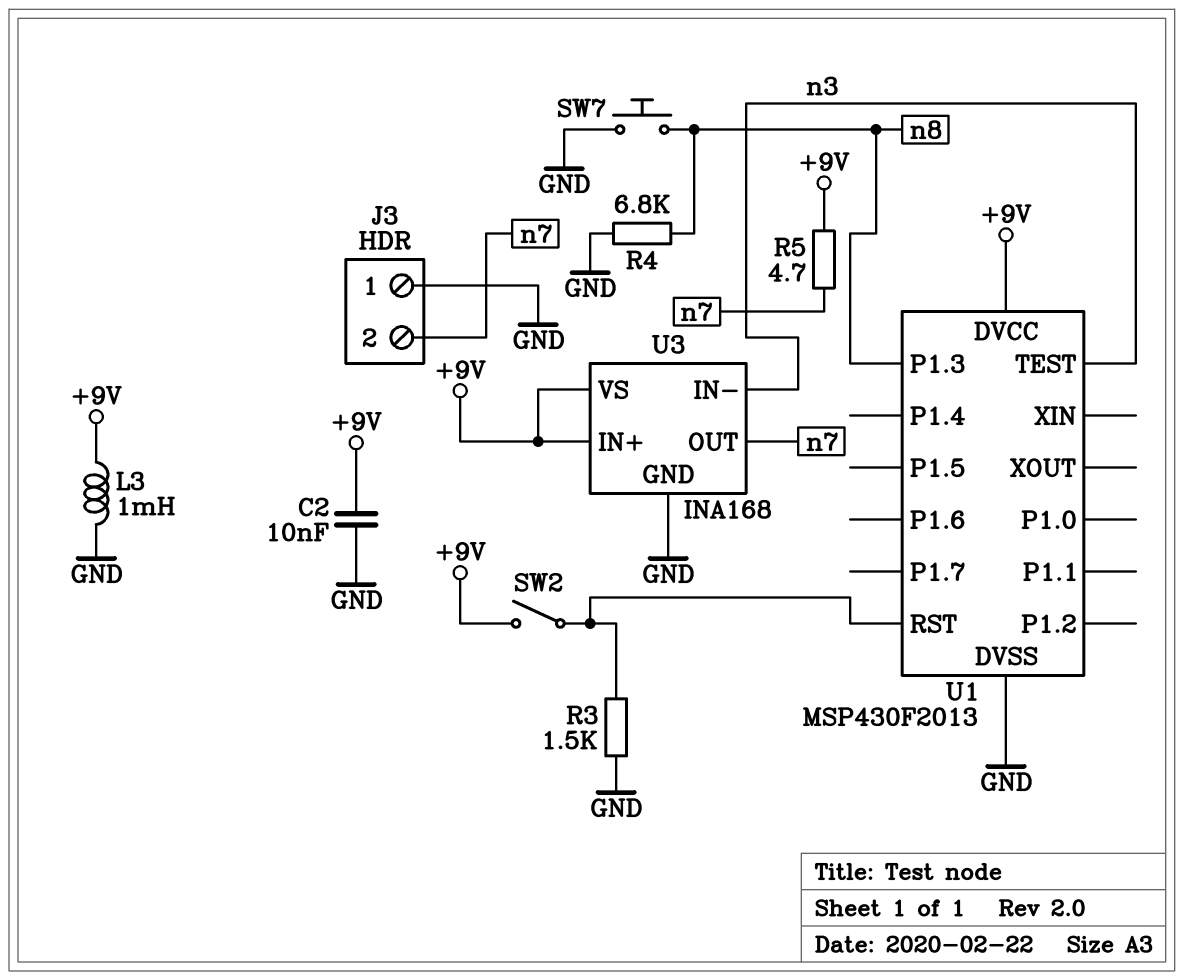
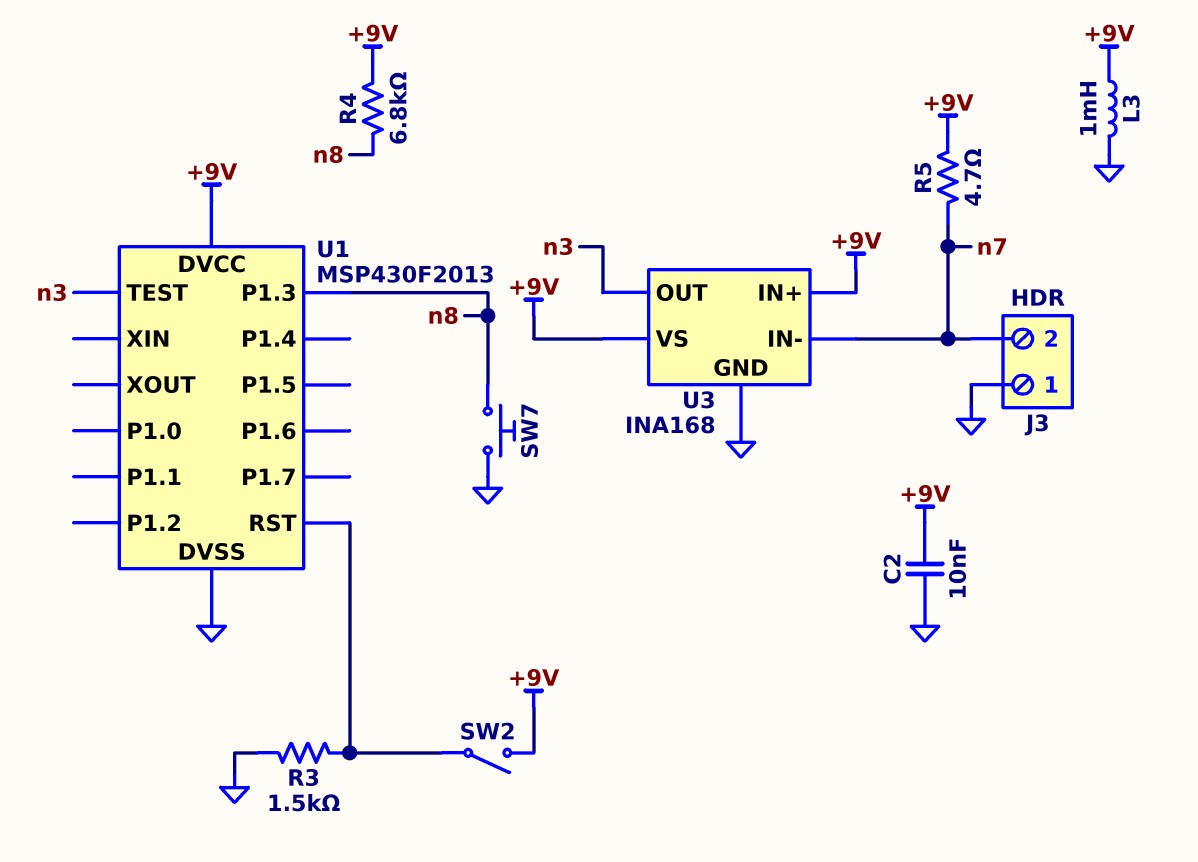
R4: 6.8k (GND, n8) -> 6.8k (+9V, n8)
U3 pin IN-: n3 -> n7
U3 pin OUT: n7 -> n3

